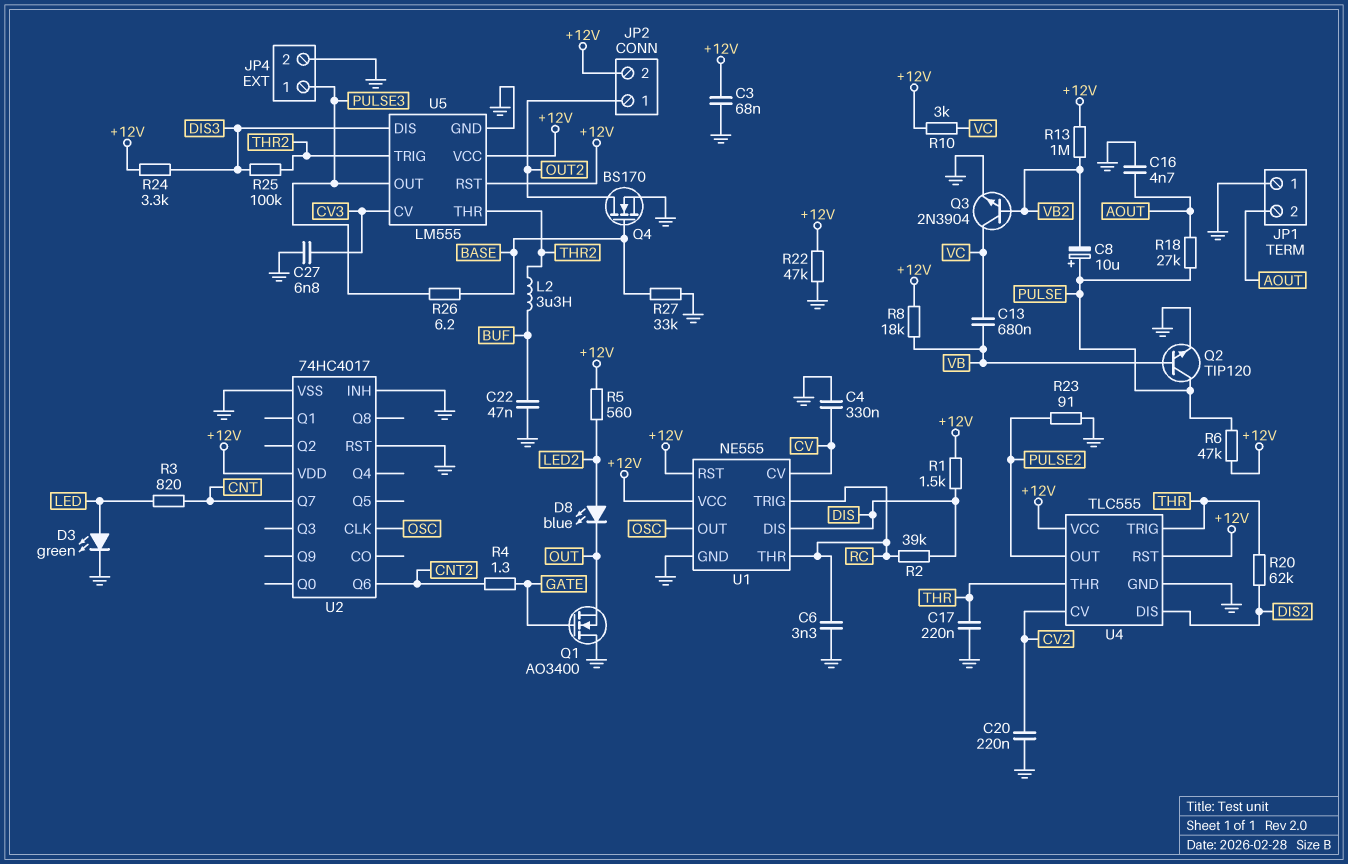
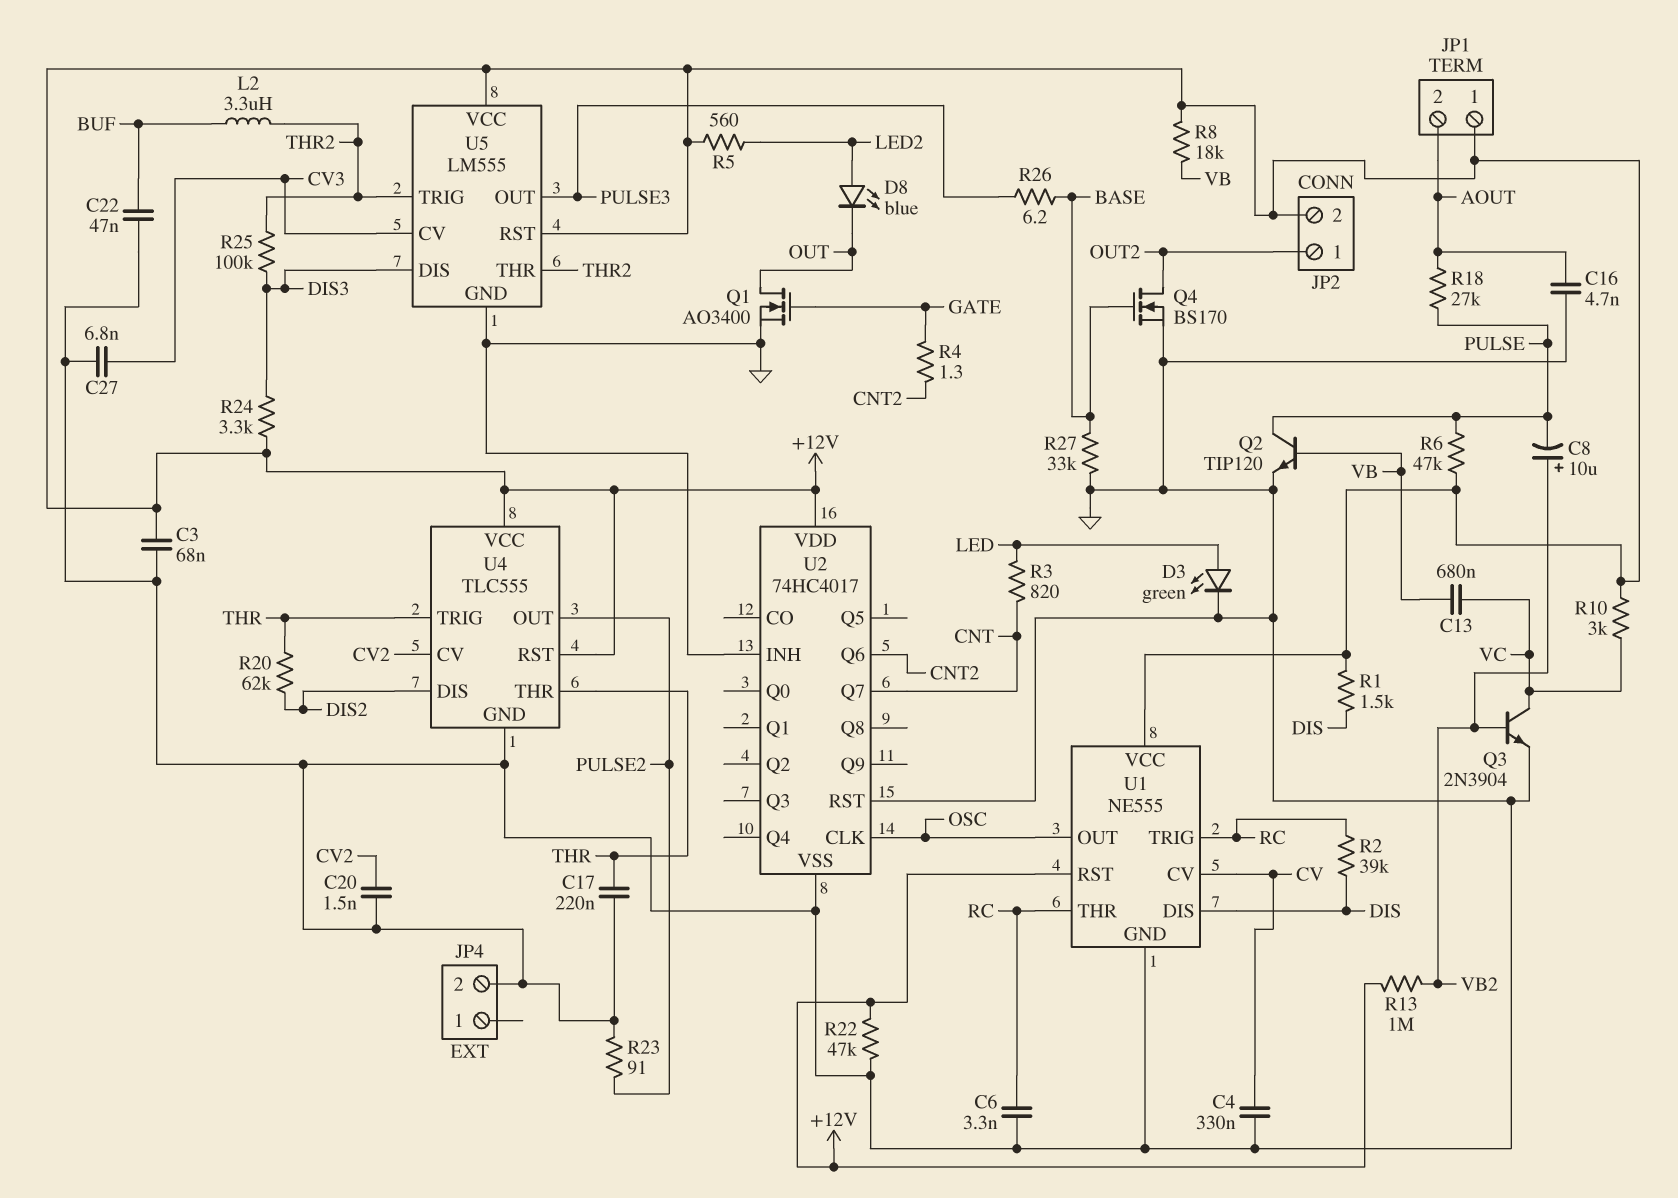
C8: 10uF (plus PULSE, minus VB2) -> 10uF (plus VB2, minus PULSE)
C20: 220nF (CV2, GND) -> 1.5nF (CV2, GND)
JP1 pin 1: GND -> +12V
JP4 pin 1: PULSE3 -> none
Q1: NMOS AO3400 (G GATE, D GND, S OUT) -> NMOS AO3400 (G GATE, D OUT, S GND)

